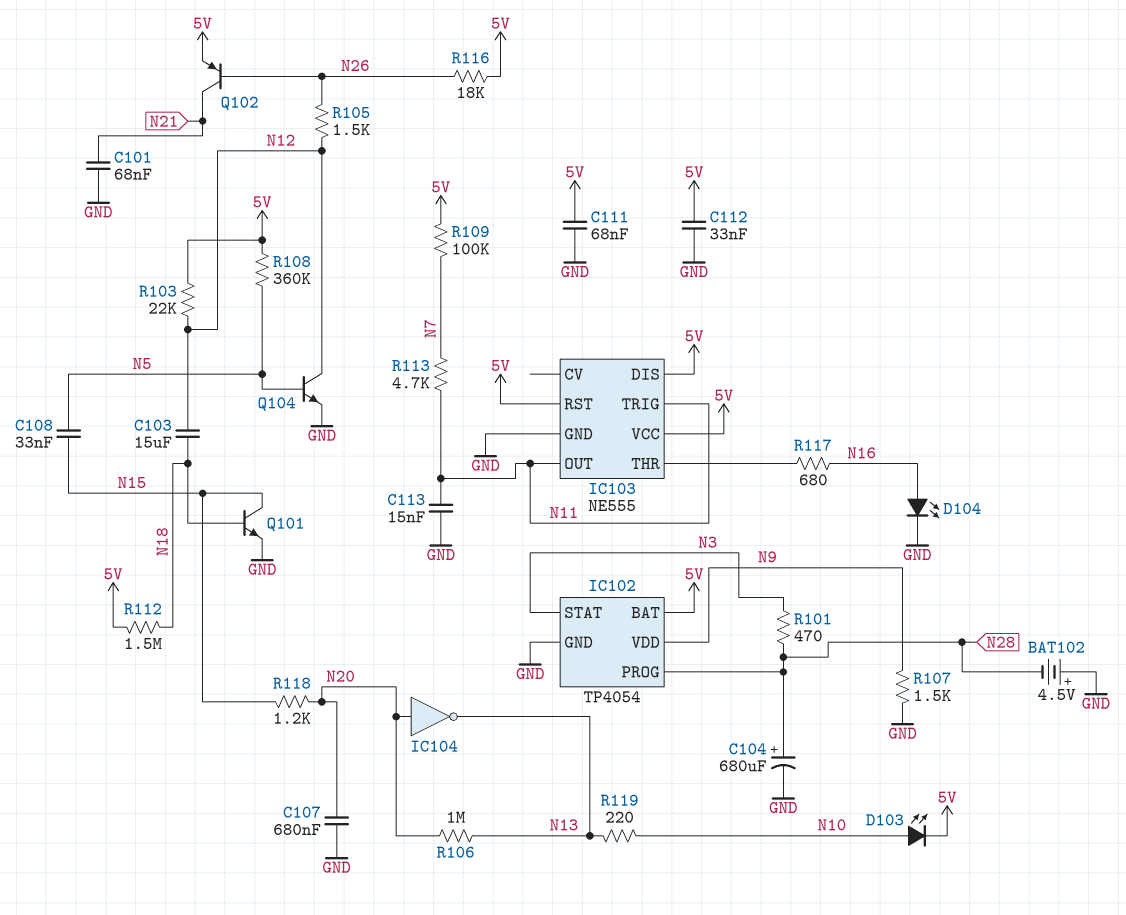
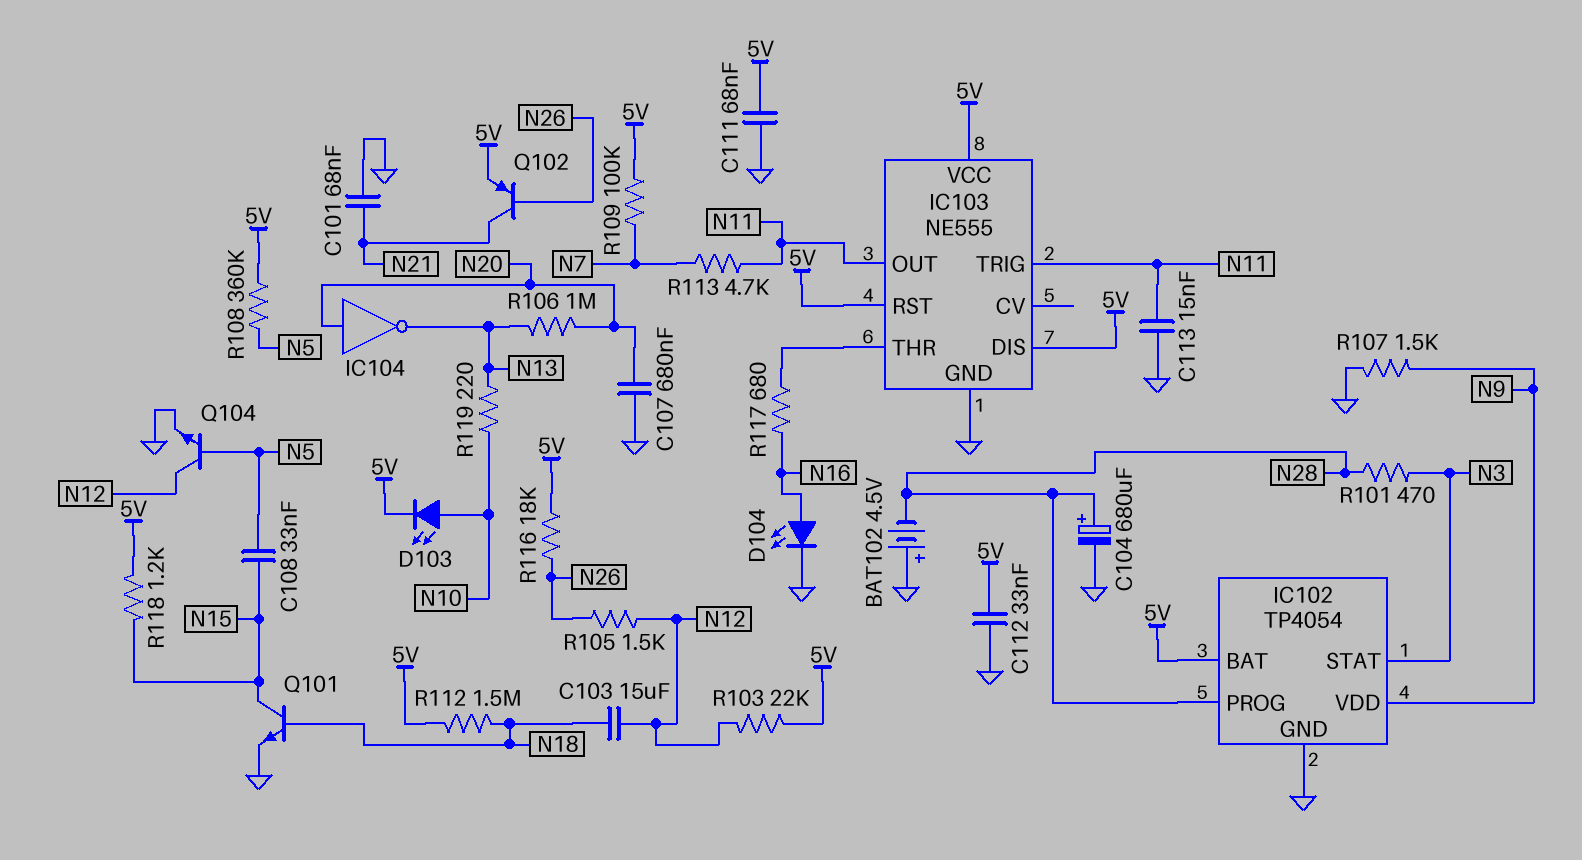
R118: 1.2k (N15, N20) -> 1.2k (5V, N15)

